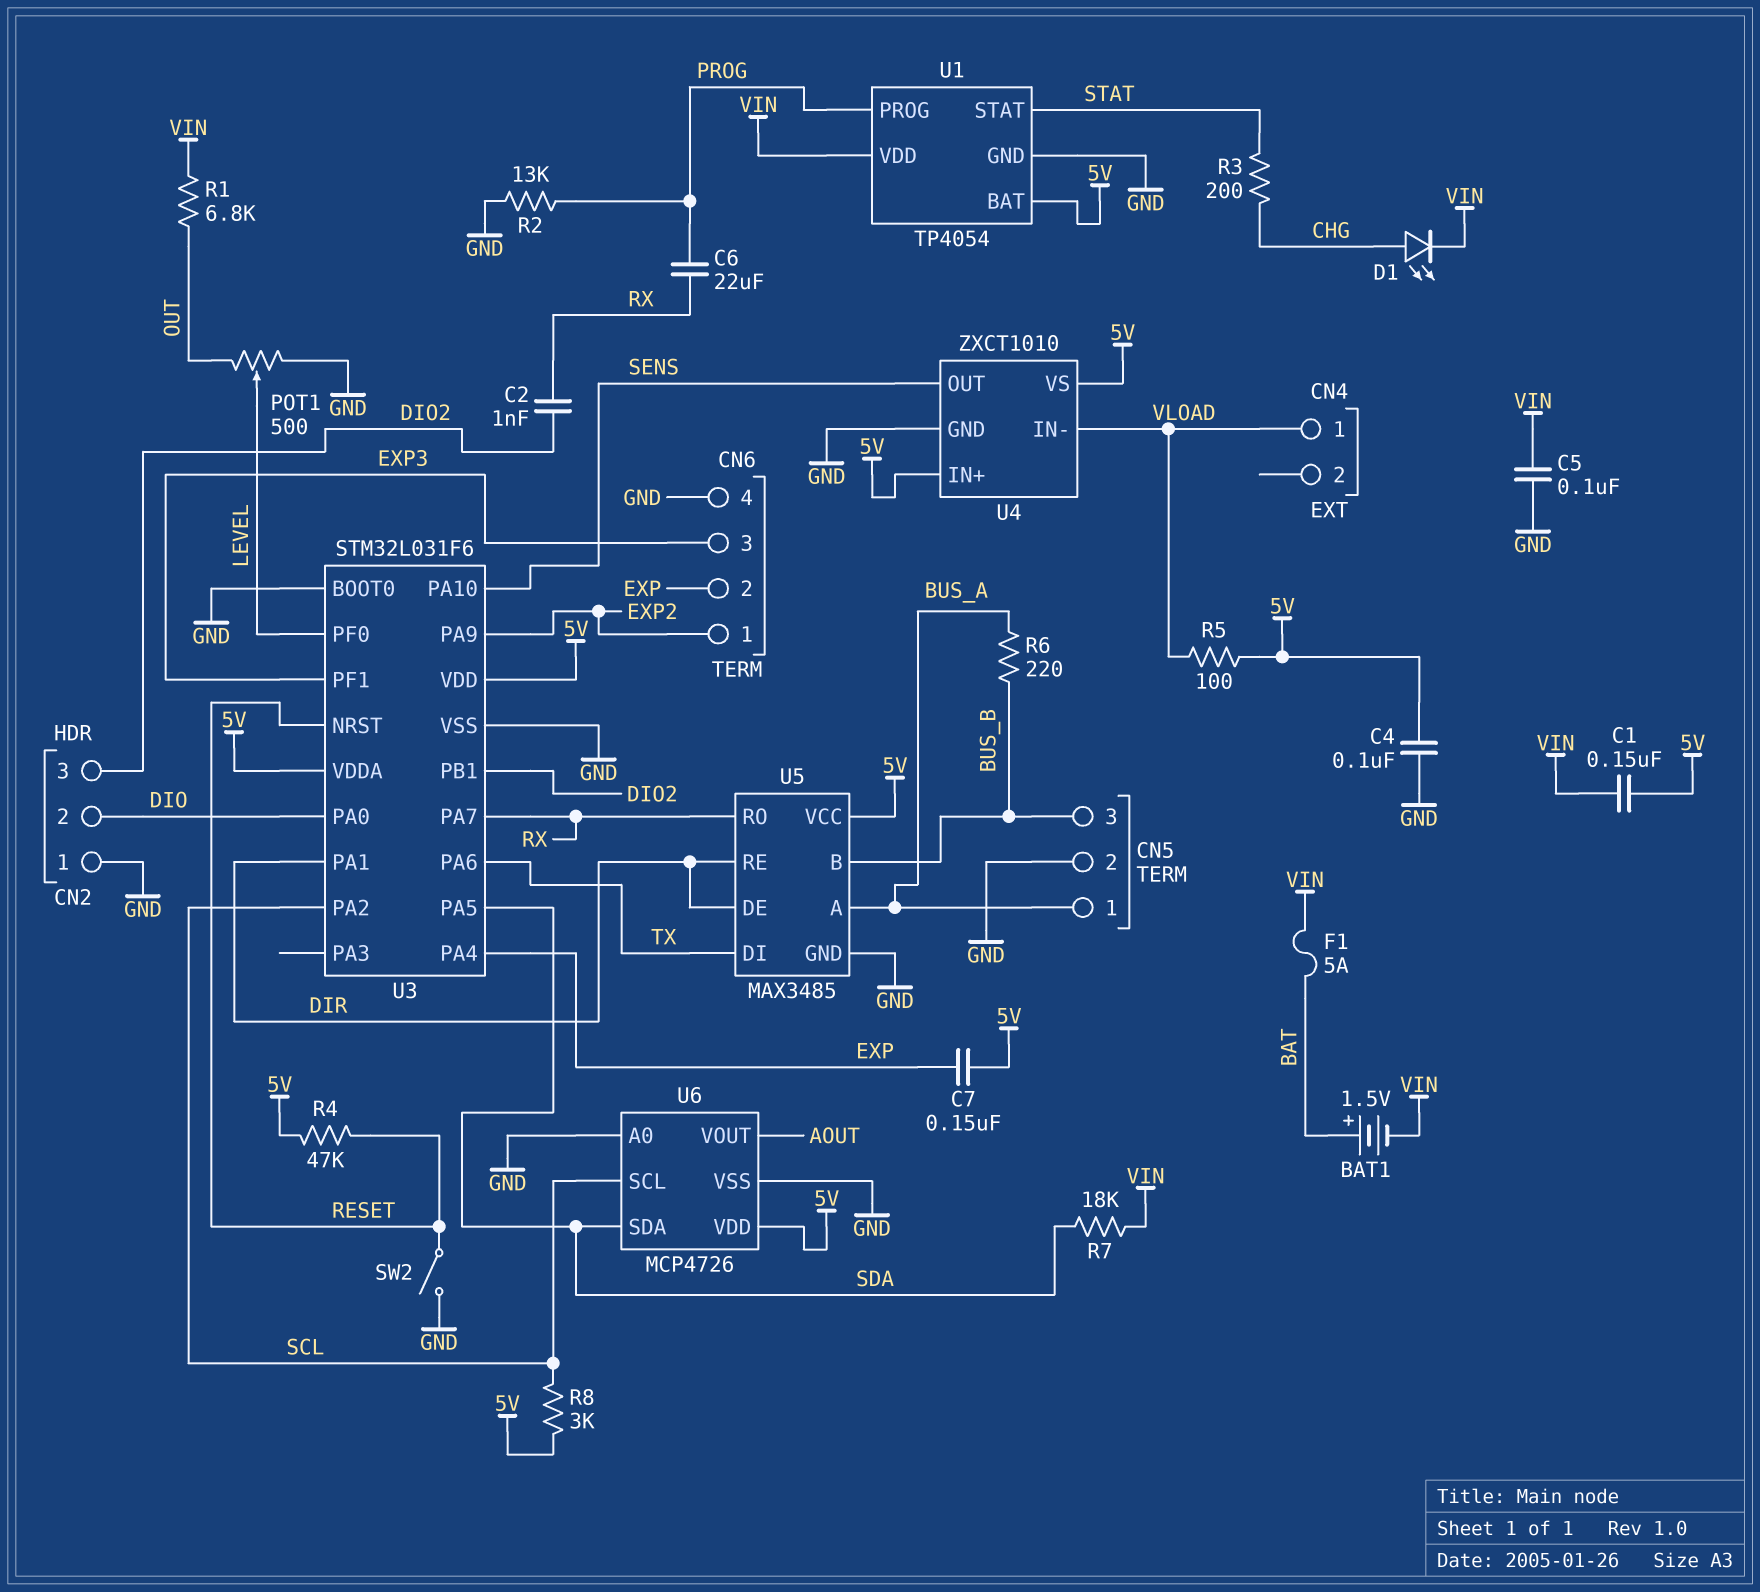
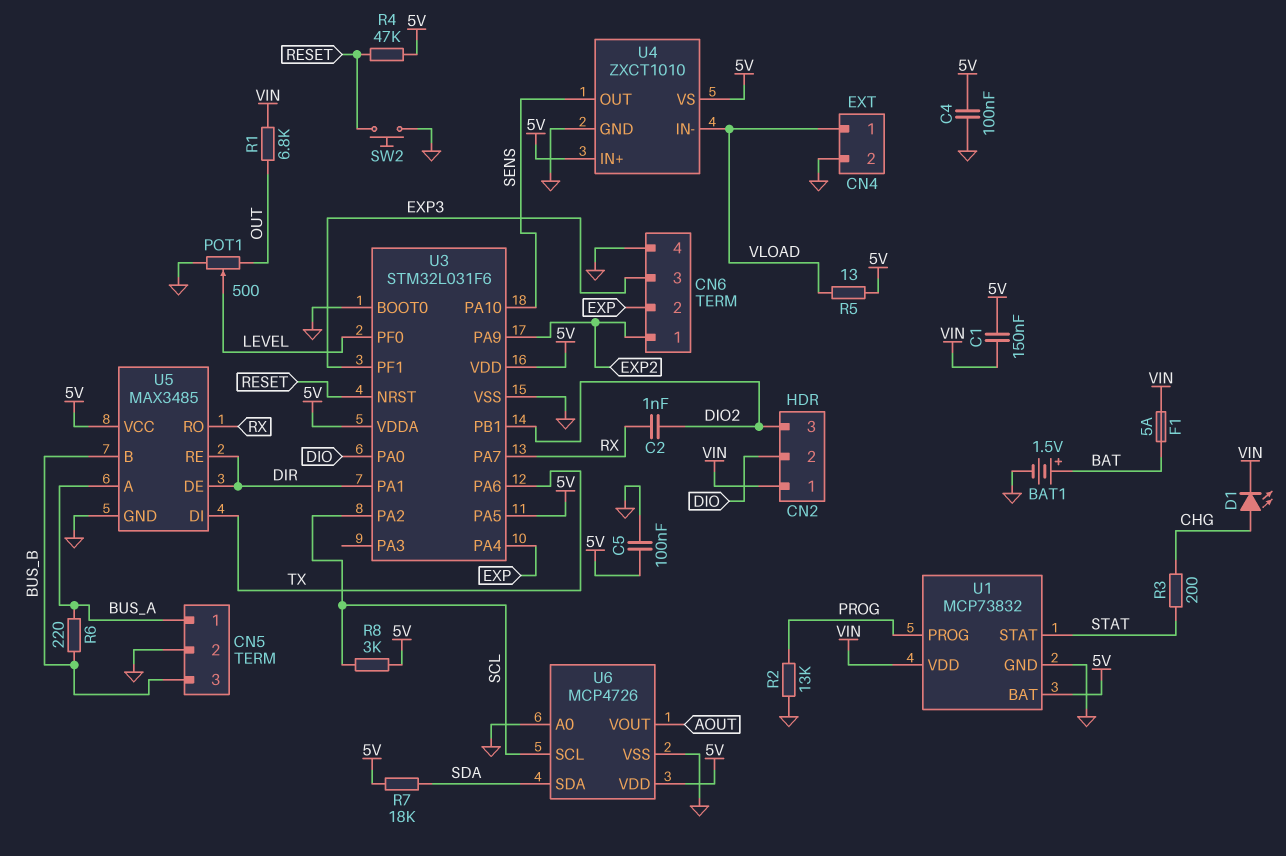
BAT1: 1.5V (plus BAT, minus VIN) -> 1.5V (plus BAT, minus GND)
C5: 100nF (GND, VIN) -> 100nF (5V, GND)
C6: 22uF (PROG, RX) -> none
C7: 150nF (5V, EXP) -> none
CN2 pin 1: GND -> VIN
CN4 pin 2: none -> GND
R5: 100 (5V, VLOAD) -> 13 (5V, VLOAD)
R7: 18k (SDA, VIN) -> 18k (5V, SDA)
SW2: switch (GND, RESET) -> button (GND, RESET)
U1: TP4054 -> MCP73832
U3 pin PA5: SDA -> 5V

